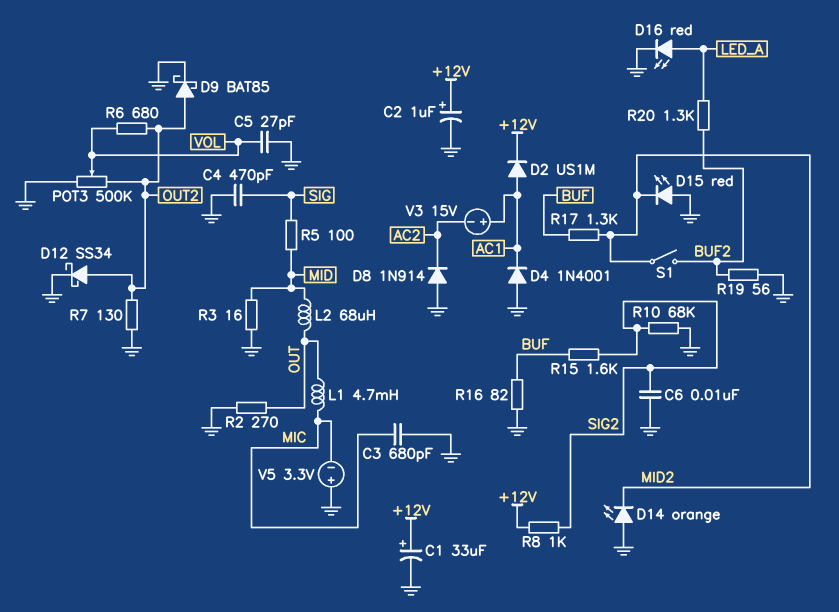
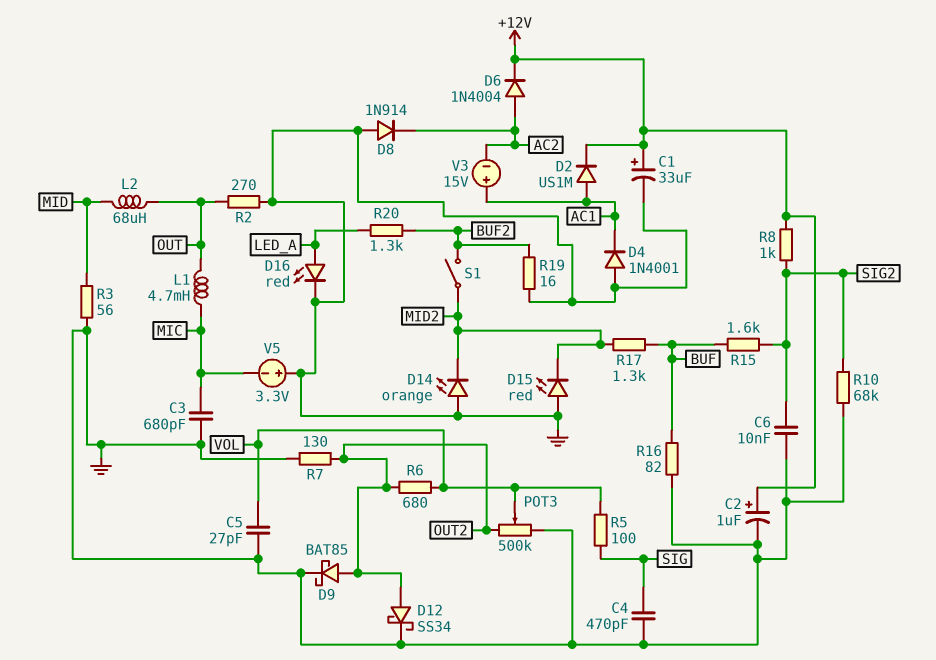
D6: none -> diode 1N4004 (A AC2, K +12V)
R3: 16 (GND, MID) -> 56 (GND, MID)
R5: 100 (MID, SIG) -> 100 (SIG, VOL)
R19: 56 (BUF2, GND) -> 16 (BUF2, GND)

